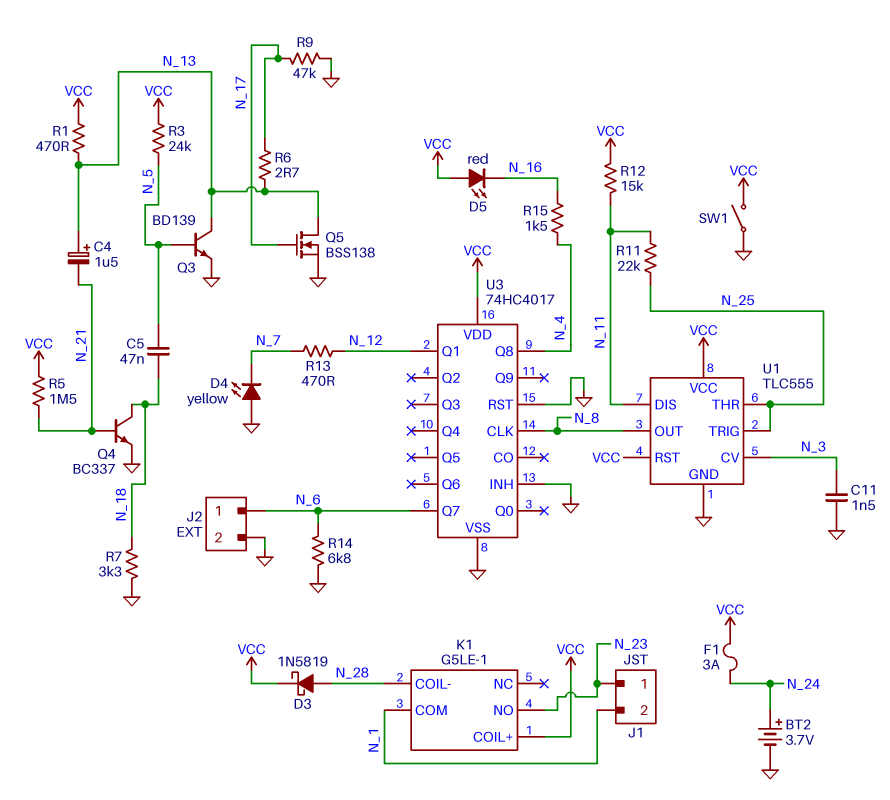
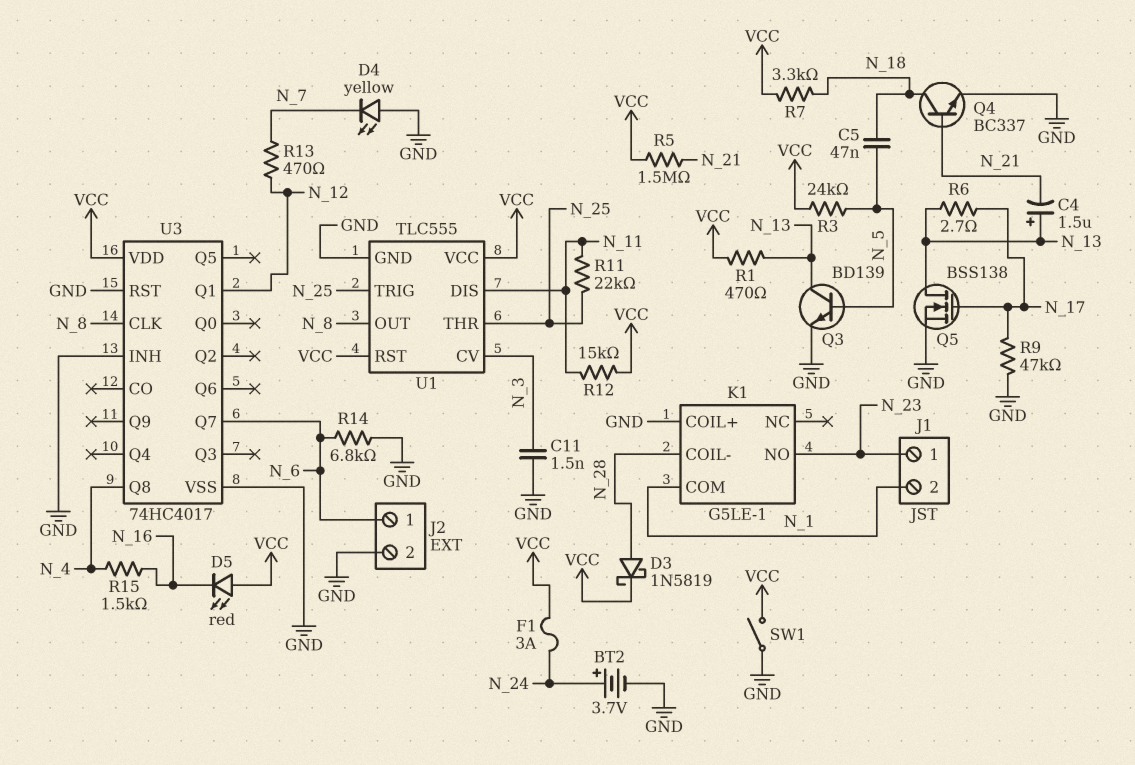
K1 pin COIL+: VCC -> GND
R7: 3.3k (GND, N_18) -> 3.3k (N_18, VCC)

